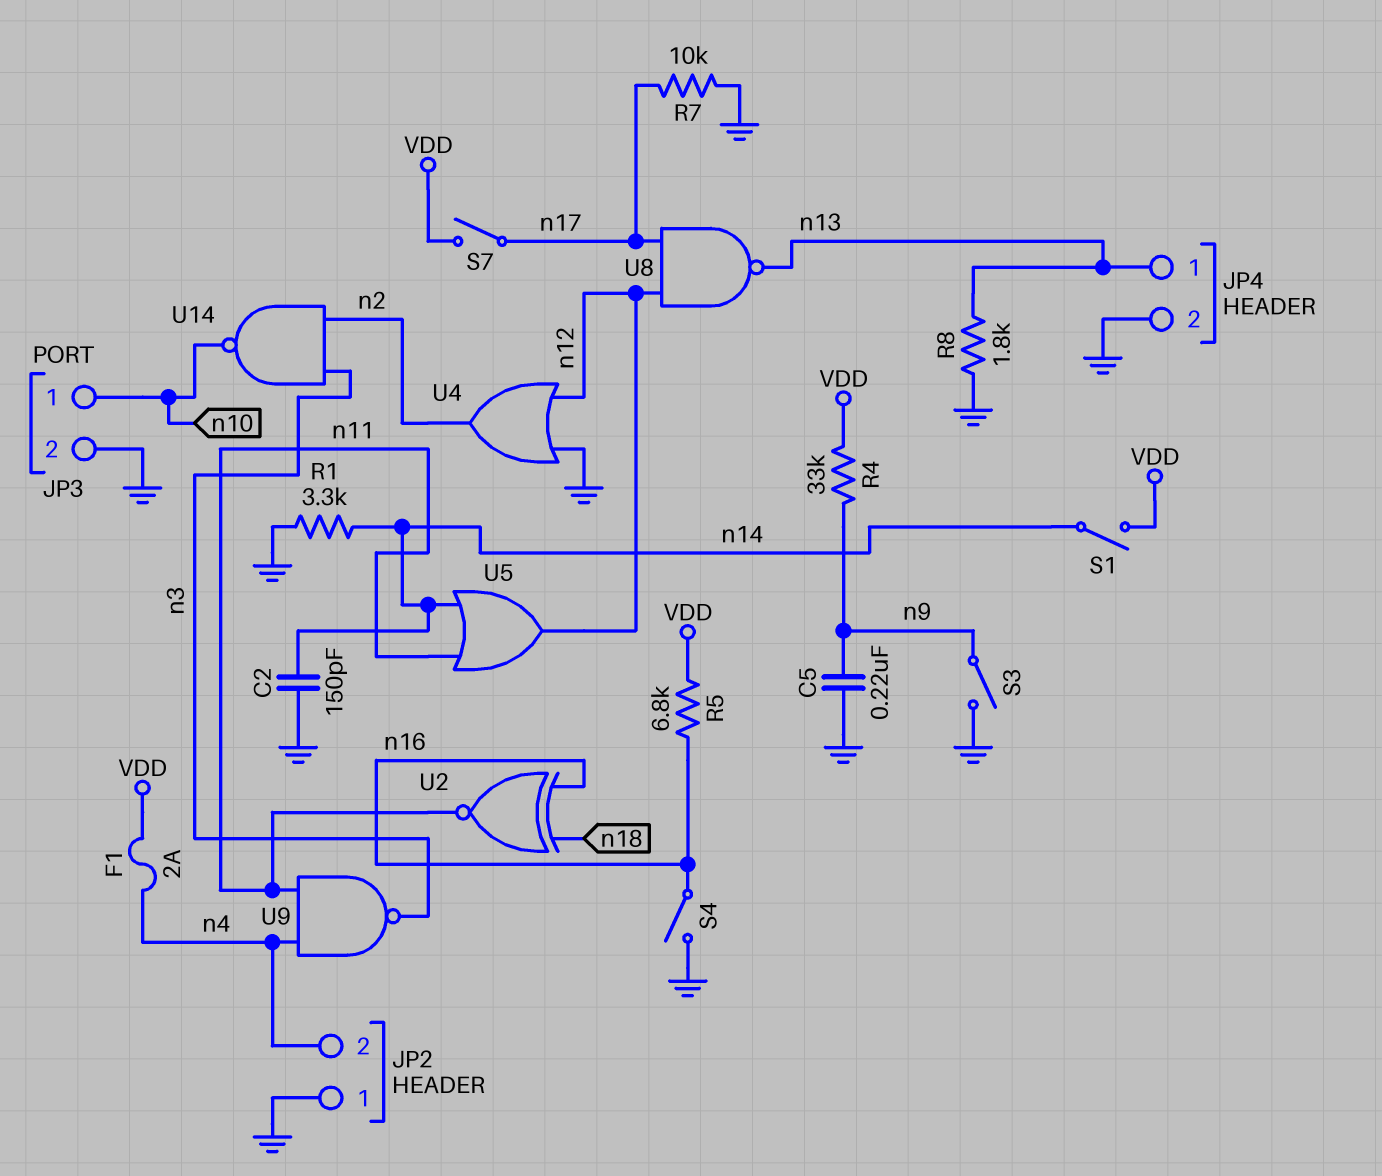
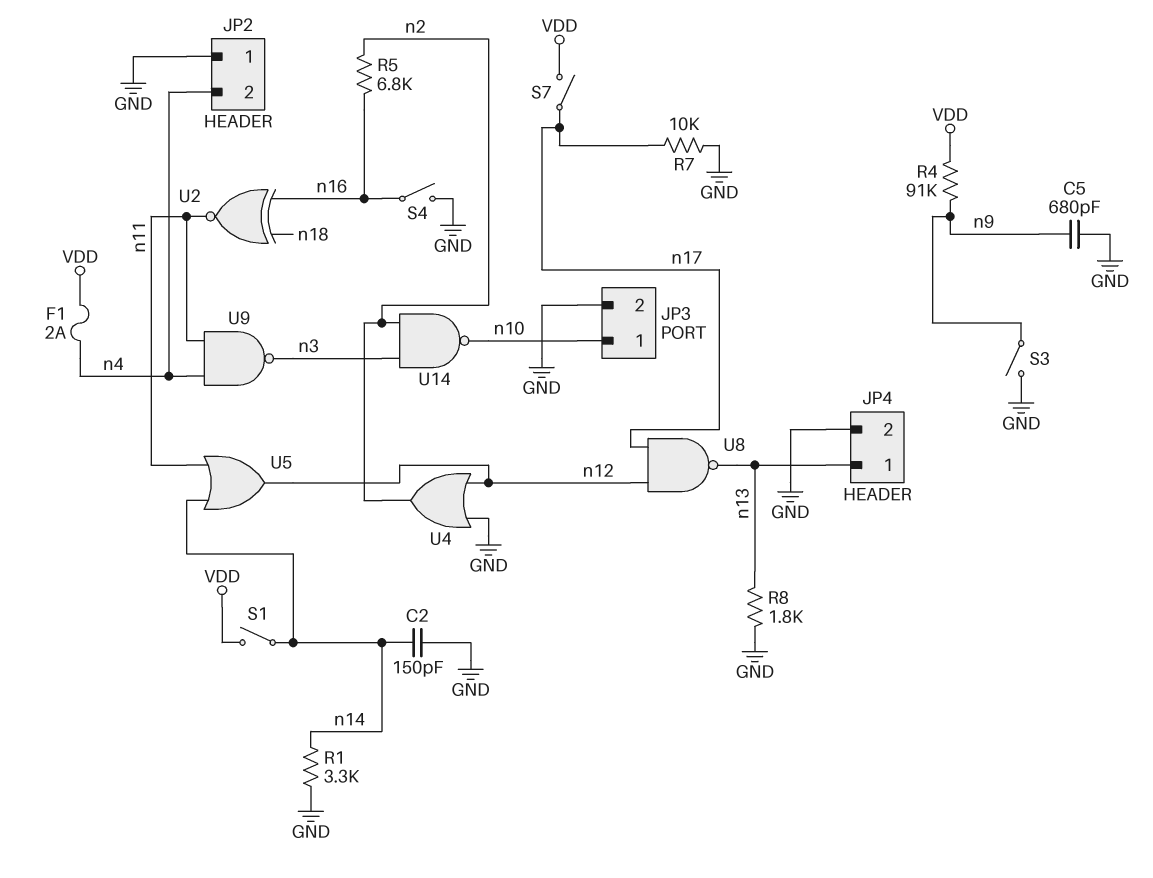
C5: 220nF (GND, n9) -> 680pF (GND, n9)
R4: 33k (VDD, n9) -> 91k (VDD, n9)
R5: 6.8k (VDD, n16) -> 6.8k (n2, n16)

